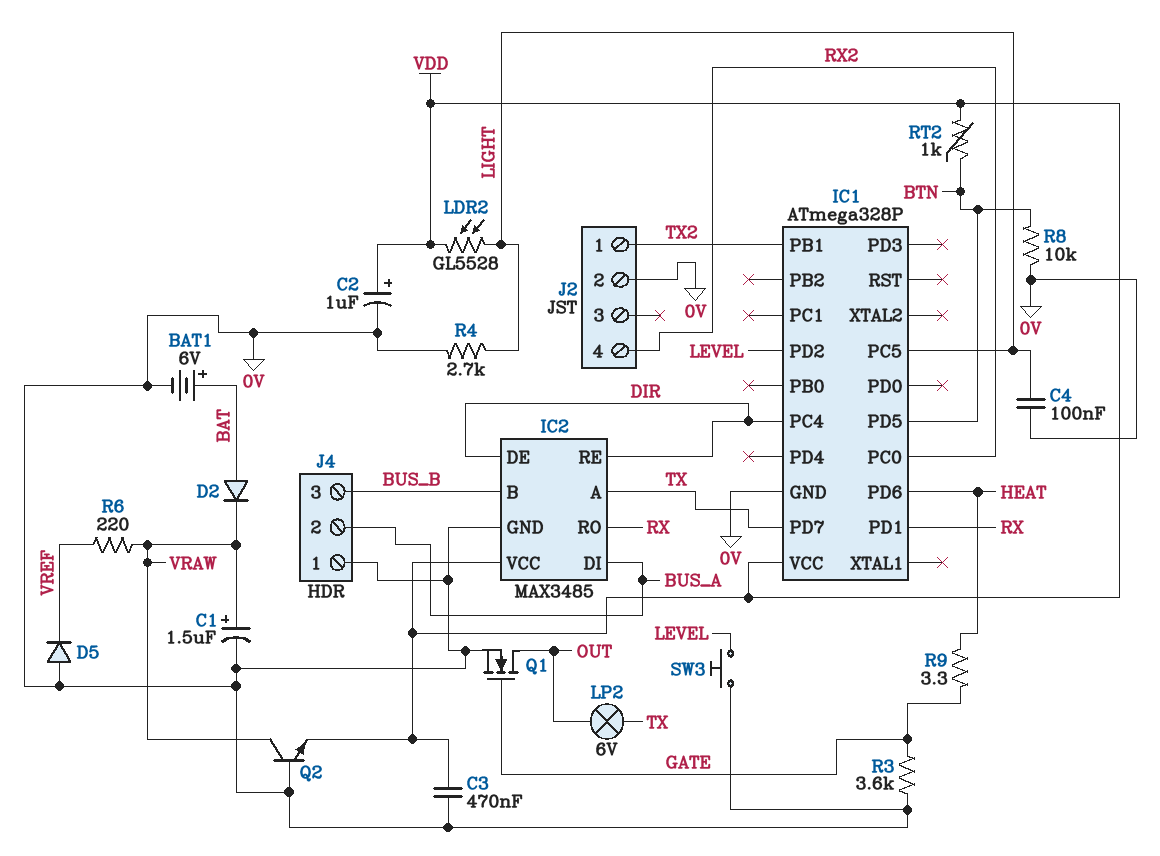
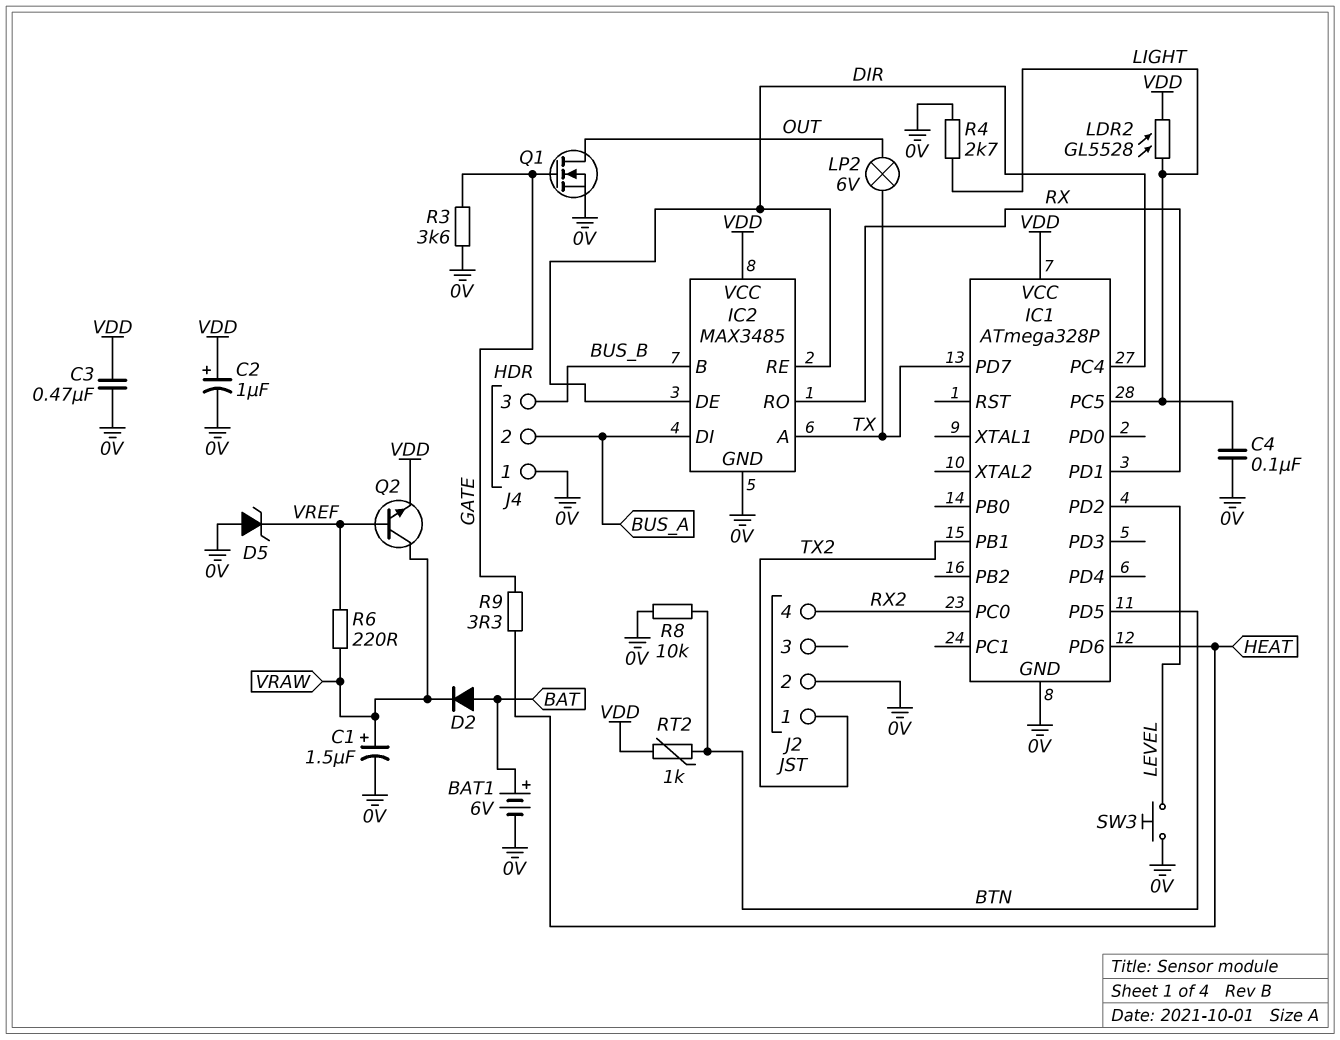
D5: diode (A 0V, K VREF) -> zener (A 0V, K VREF)
Q2: NPN (B 0V, C VRAW, E VDD) -> NPN (B VREF, C VRAW, E VDD)

